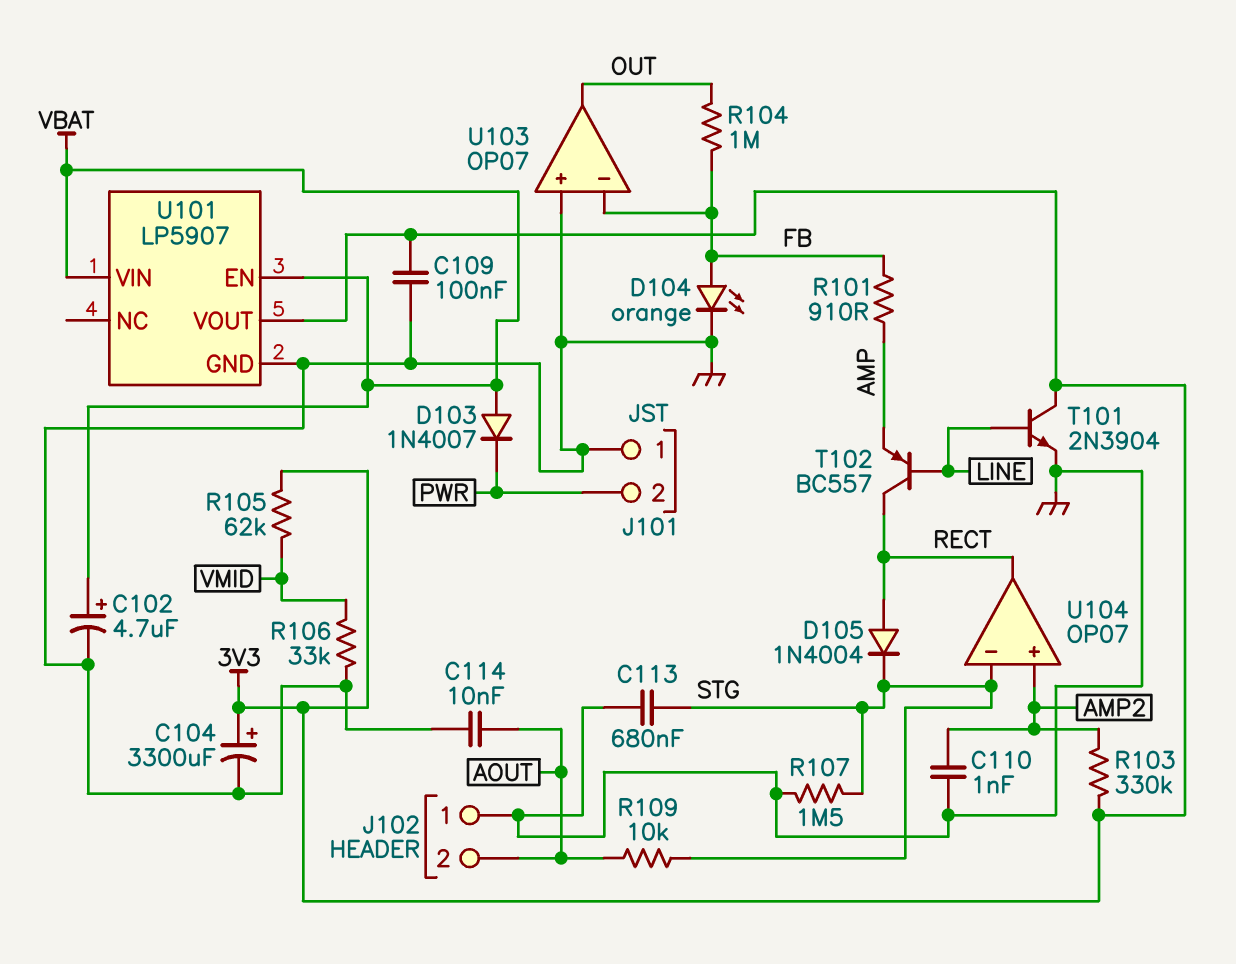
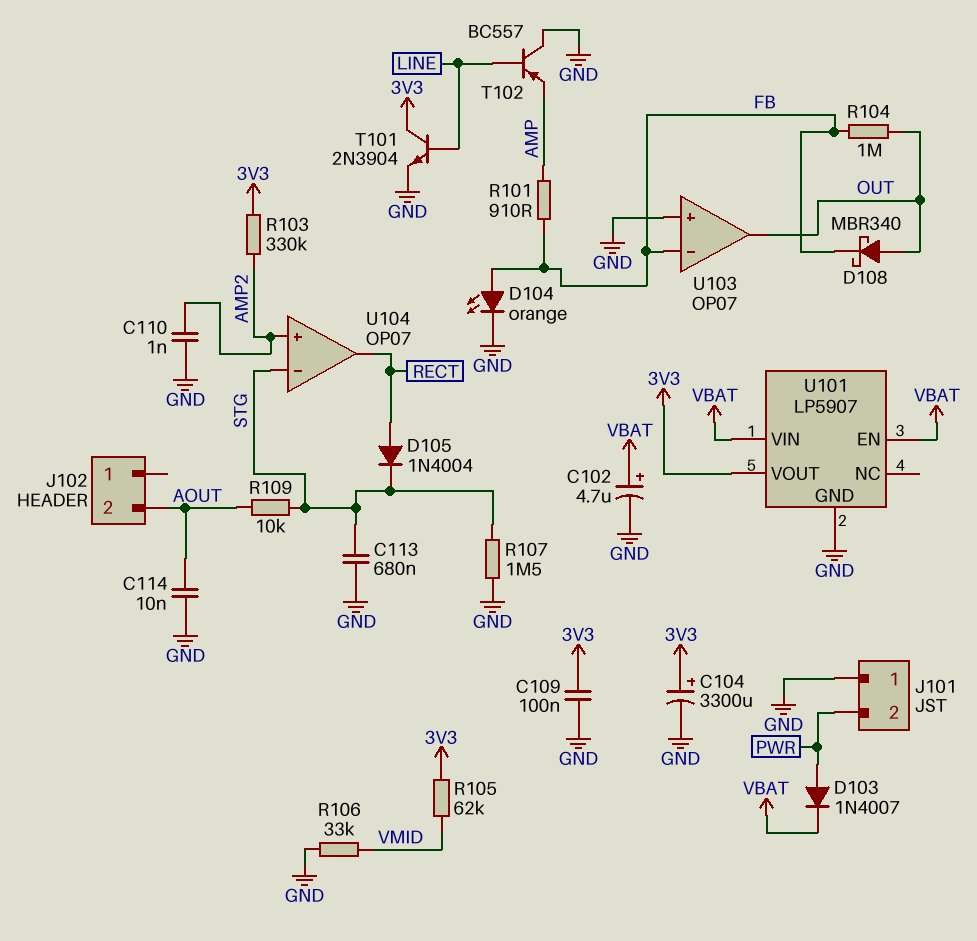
D103: diode 1N4007 (A VBAT, K PWR) -> diode 1N4007 (A PWR, K VBAT)
D108: none -> schottky MBR340 (A OUT, K FB)
J102 pin 1: GND -> none
T102: PNP BC557 (B LINE, C RECT, E AMP) -> PNP BC557 (B LINE, C GND, E AMP)

